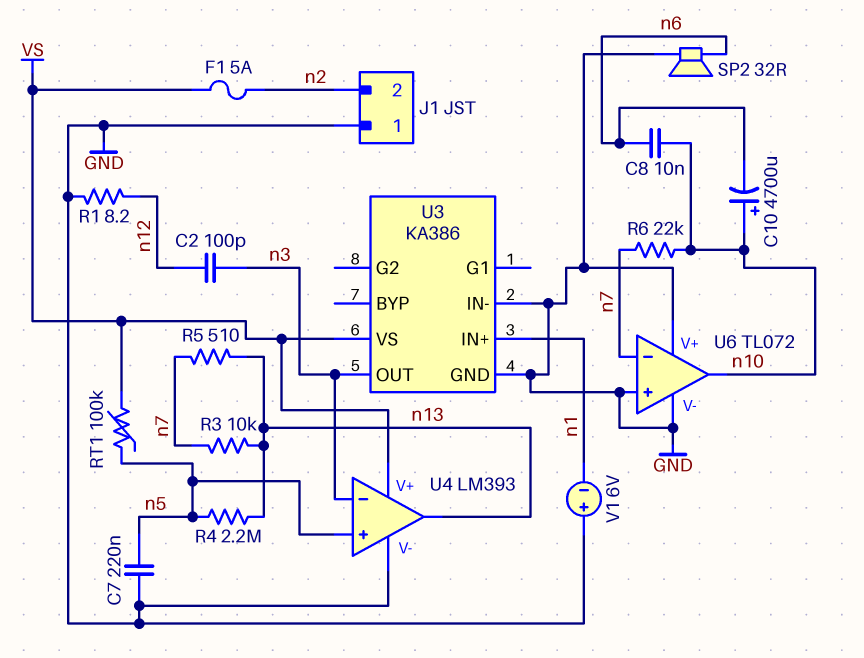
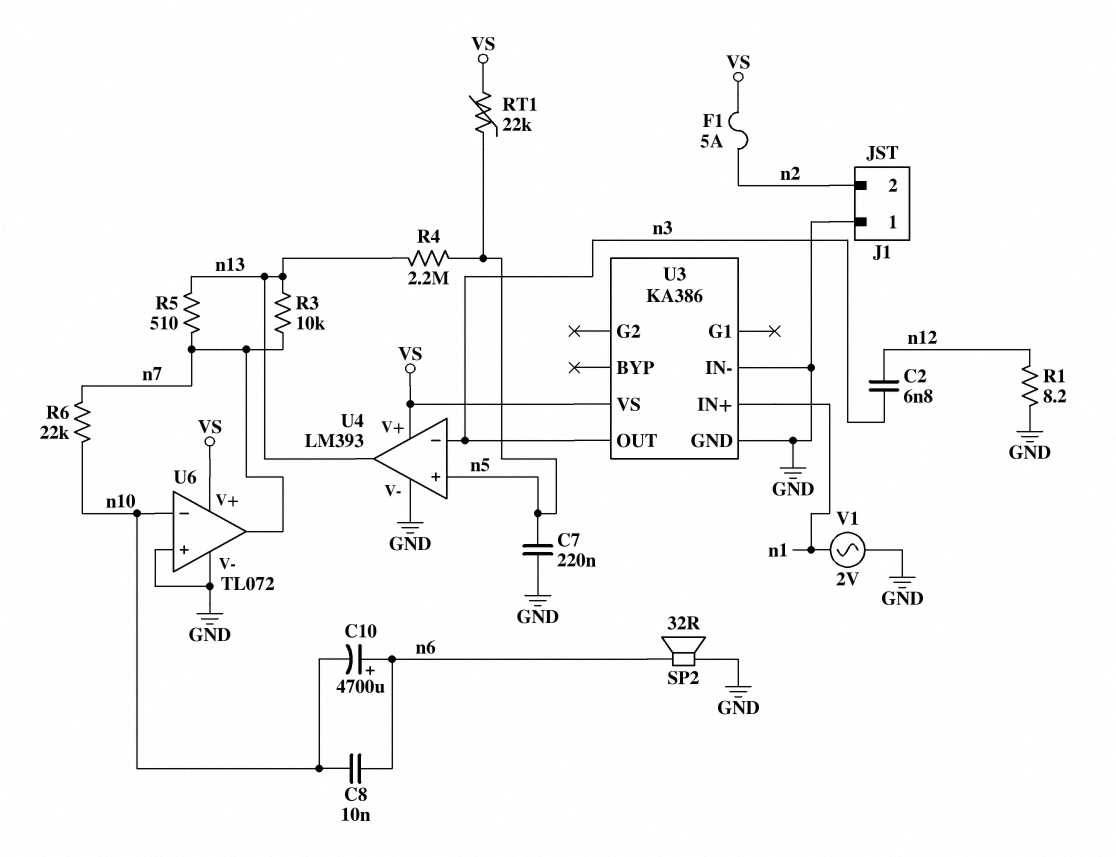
C2: 100pF (n3, n12) -> 6.8nF (n3, n12)
C10: 4700uF (plus n10, minus n6) -> 4700uF (plus n6, minus n10)
RT1: 100k (VS, n5) -> 22k (VS, n5)
U6 pin V+: GND -> VS
U6 pin in-: n7 -> n10
U6 pin out: n10 -> n7
V1: 6V (plus GND, minus n1) -> AC 2V (GND, n1)

